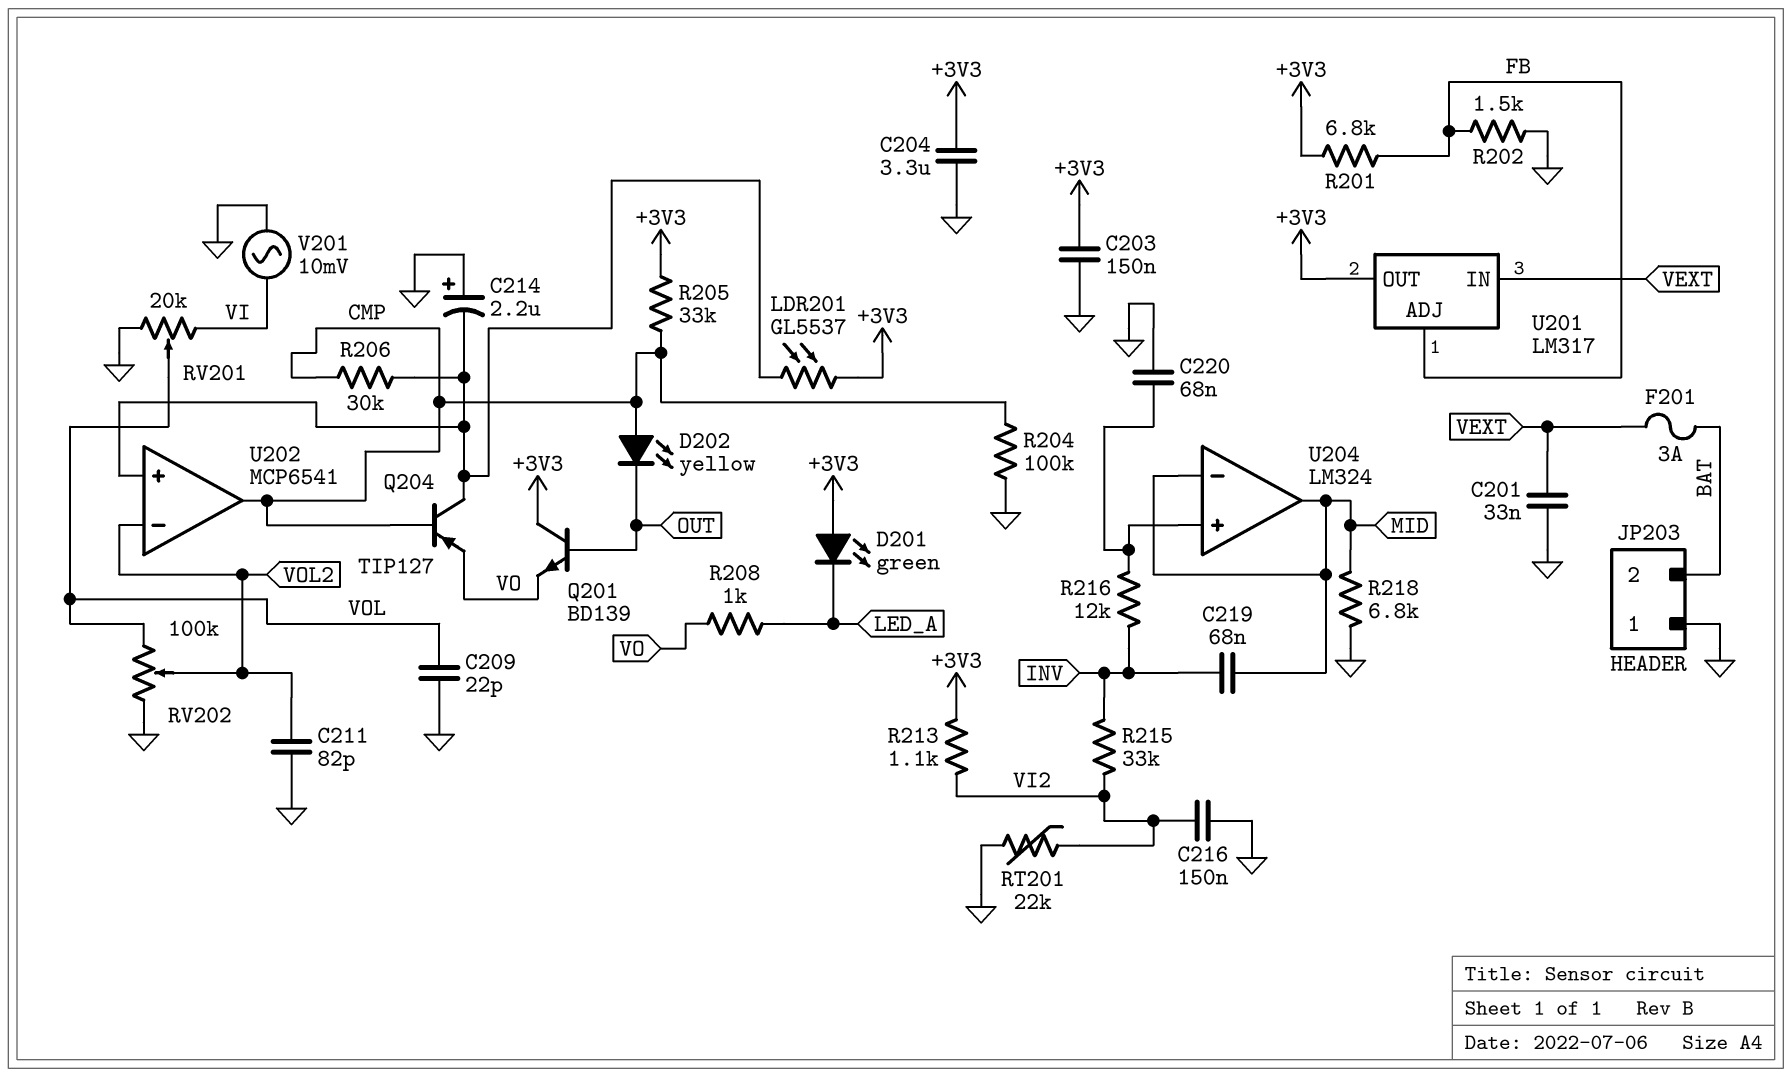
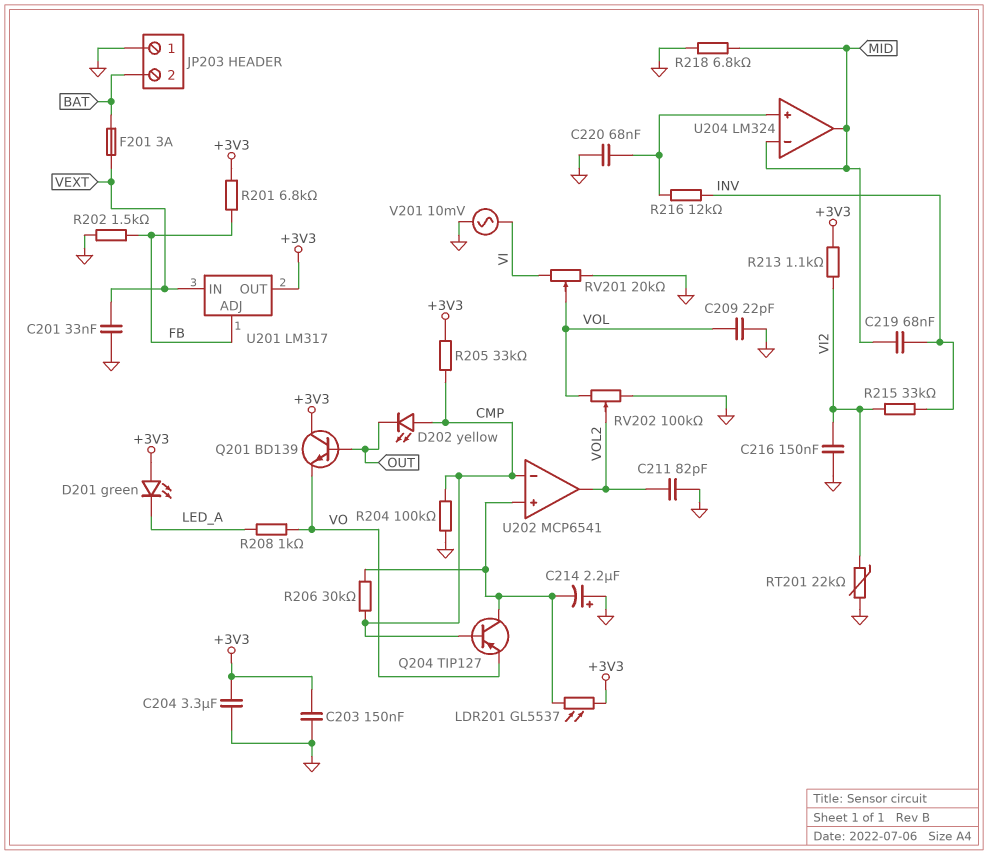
U202 pin in-: VOL2 -> CMP
U202 pin out: CMP -> VOL2

